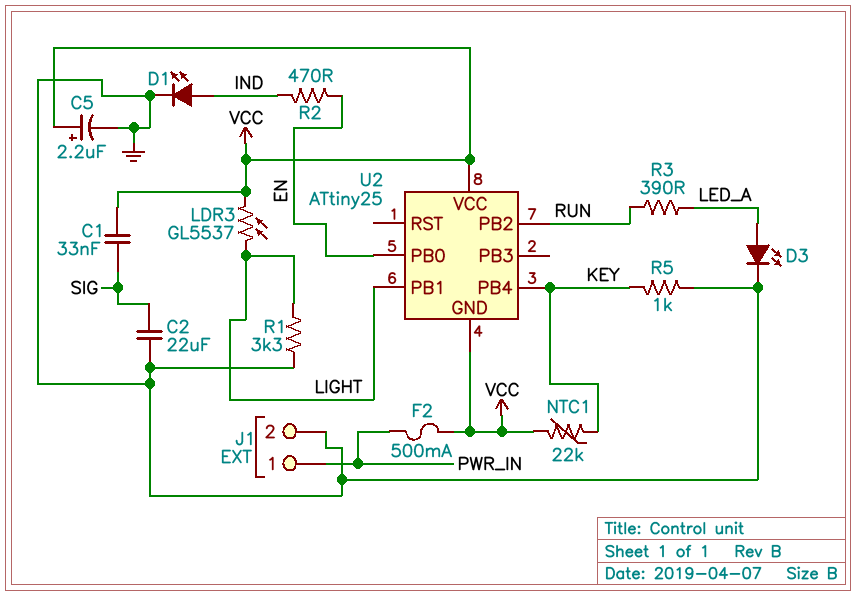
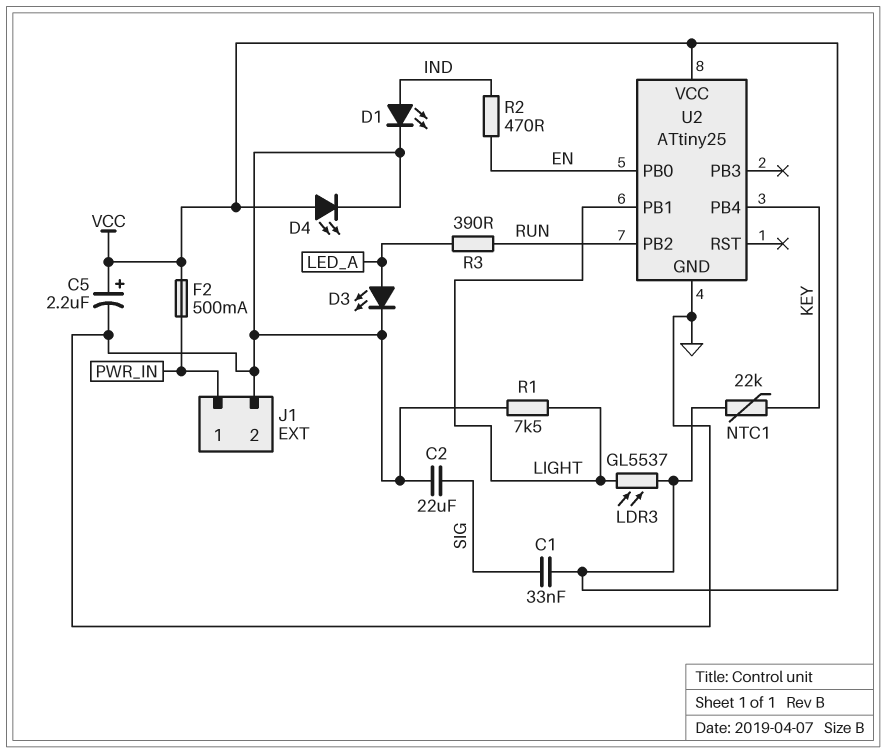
D4: none -> LED (A VCC, K GND)
R1: 3.3k (GND, LIGHT) -> 7.5k (GND, LIGHT)
R5: 1k (GND, KEY) -> none
U2 pin GND: VCC -> GND

